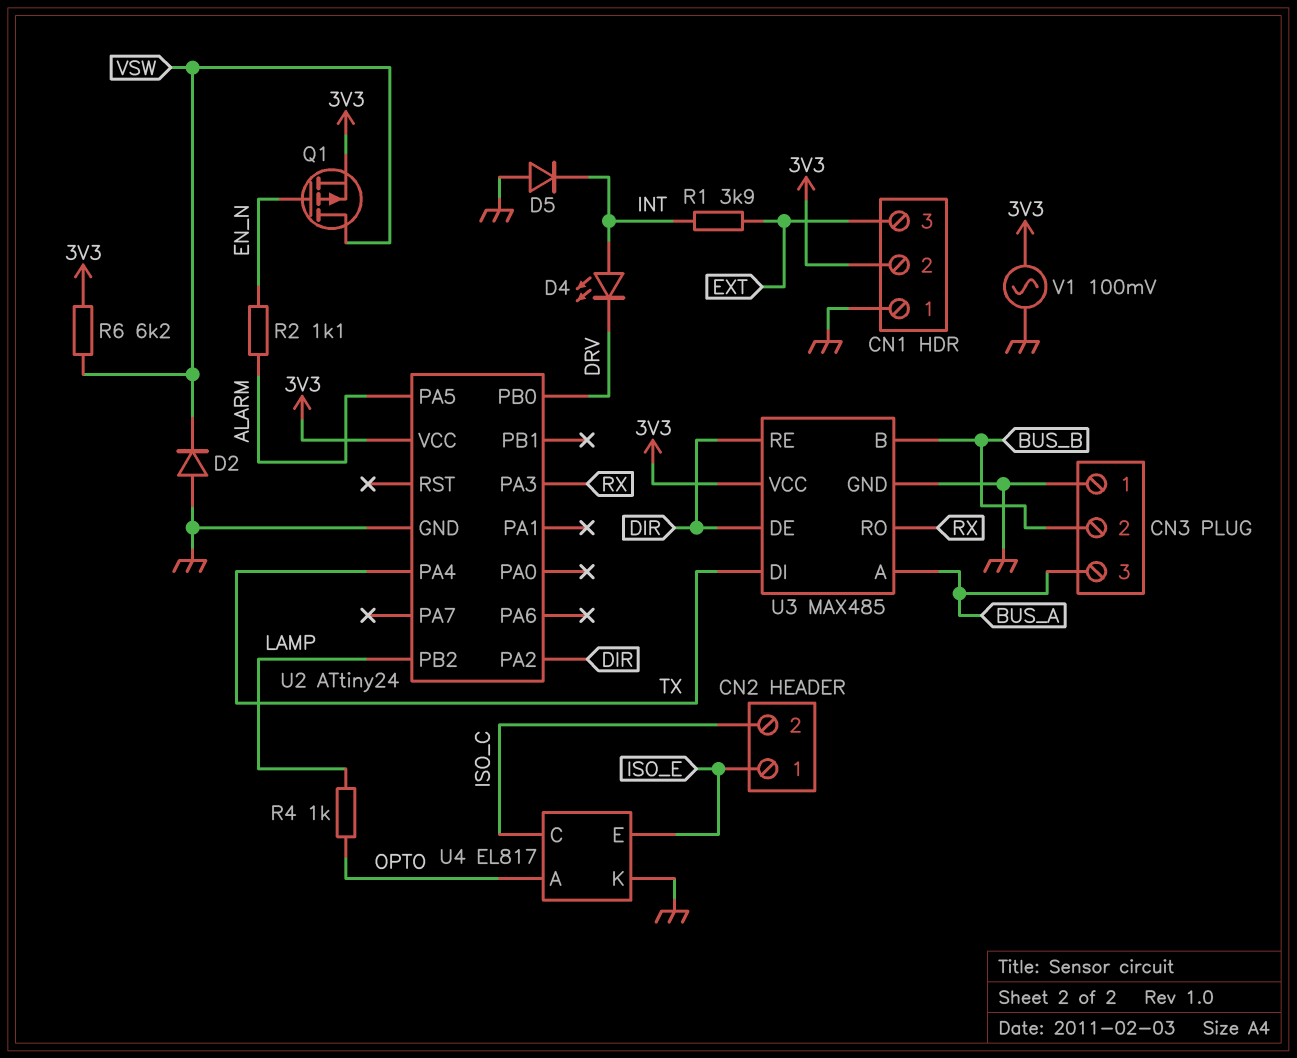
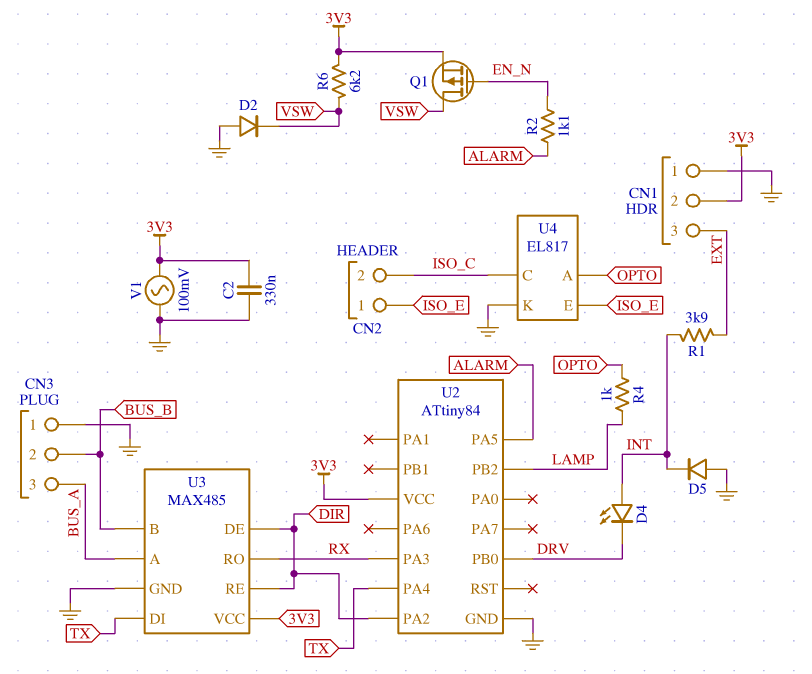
C2: none -> 330nF (3V3, GND)
U2: ATtiny24 -> ATtiny84

